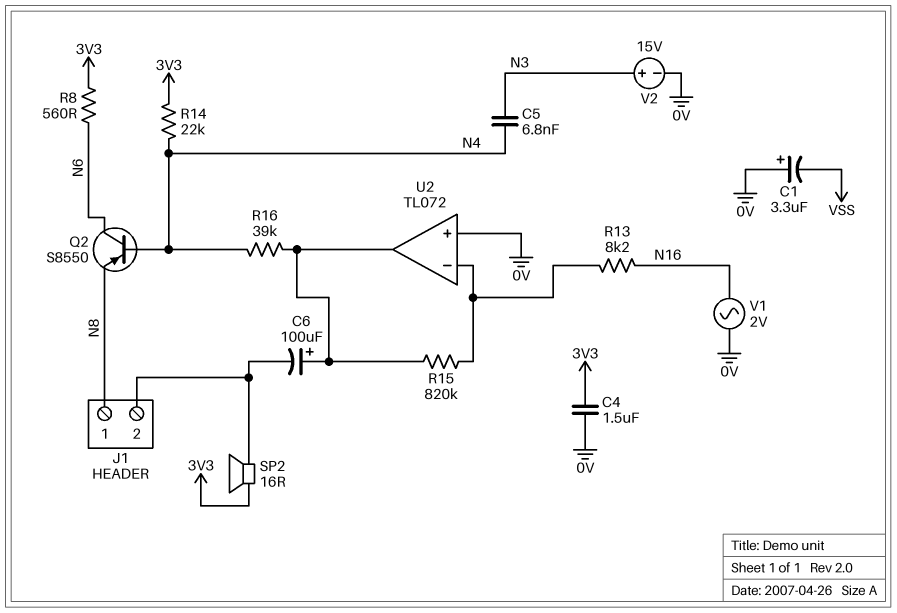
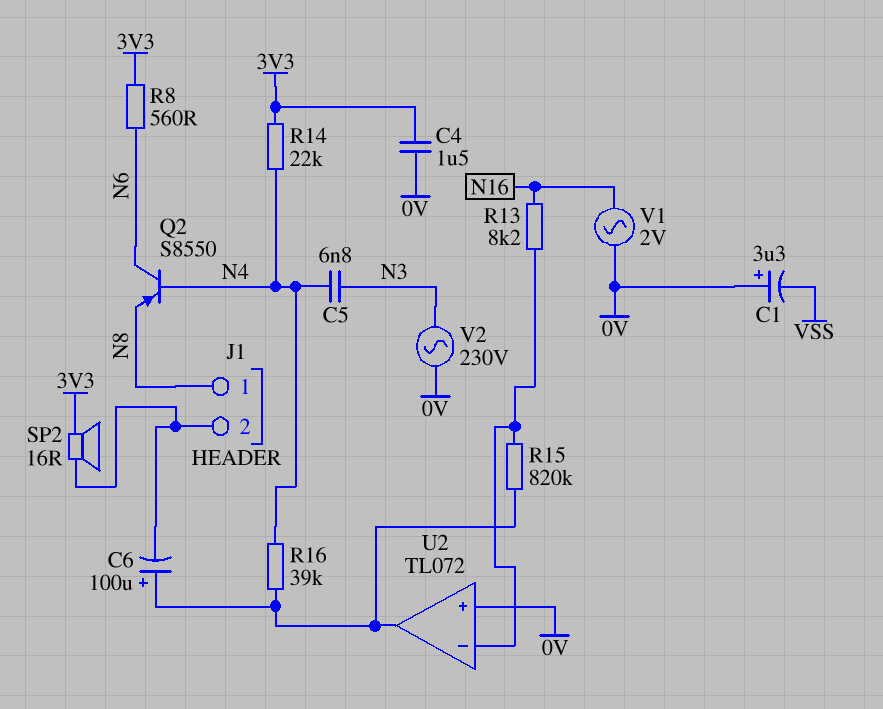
V2: 15V (plus N3, minus 0V) -> AC 230V (0V, N3)

